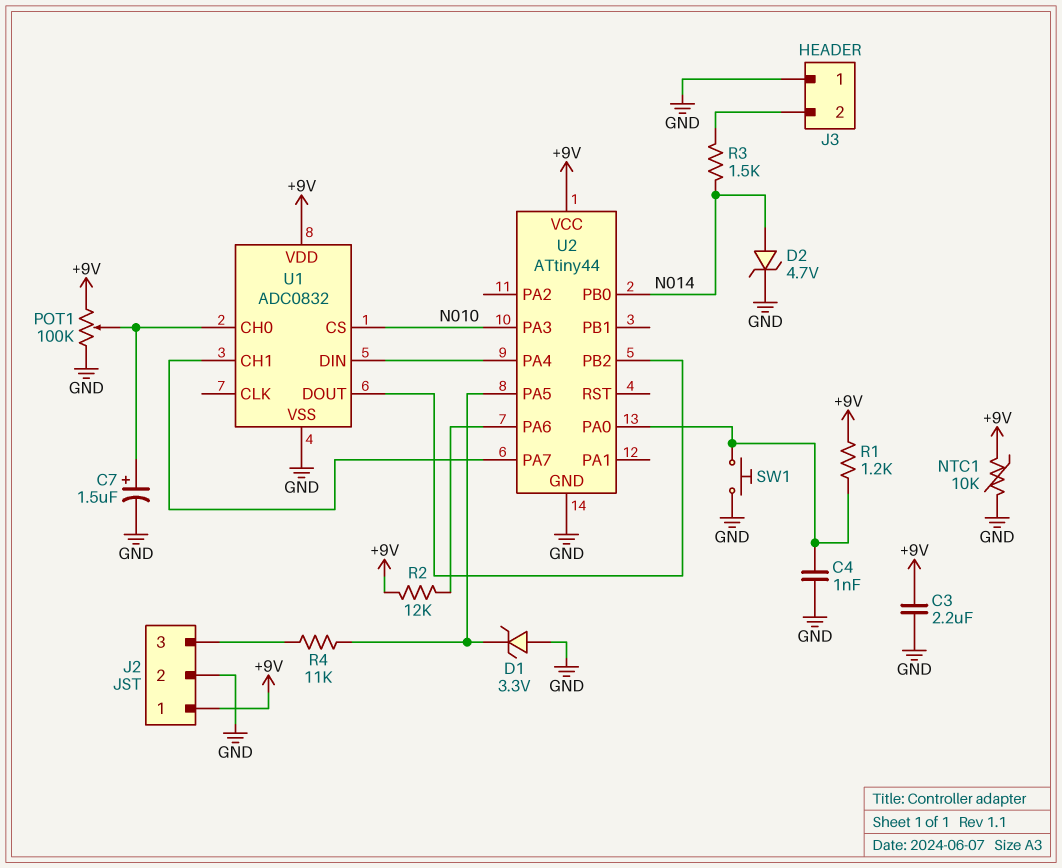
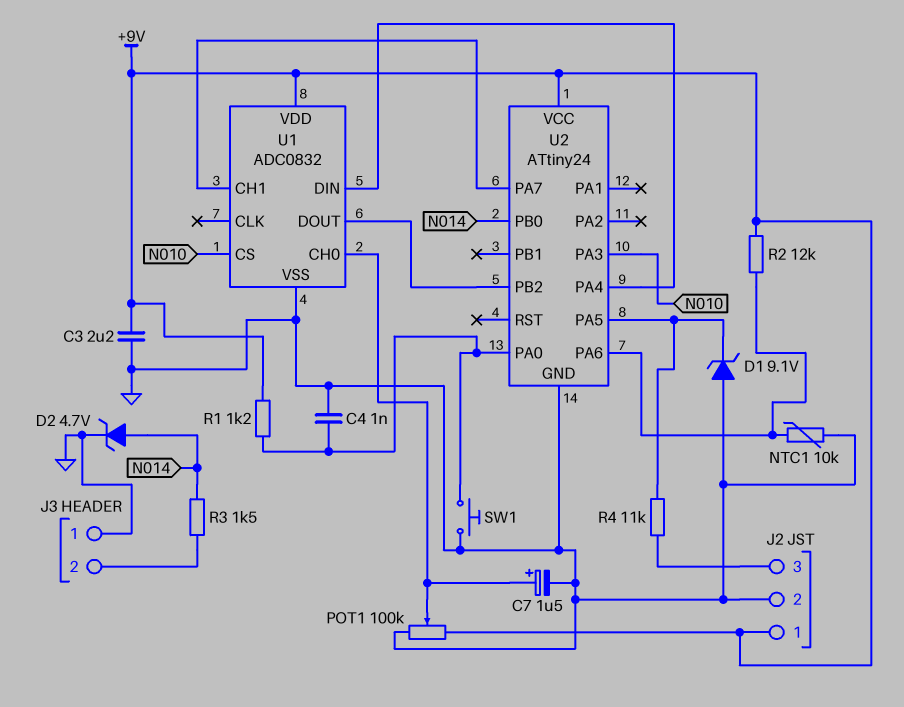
D1: zener 3.3V (A GND, K U2/PA5) -> zener 9.1V (A GND, K U2/PA5)
NTC1: 10k (+9V, GND) -> 10k (GND, U2/PA6)
U2: ATtiny44 -> ATtiny24

